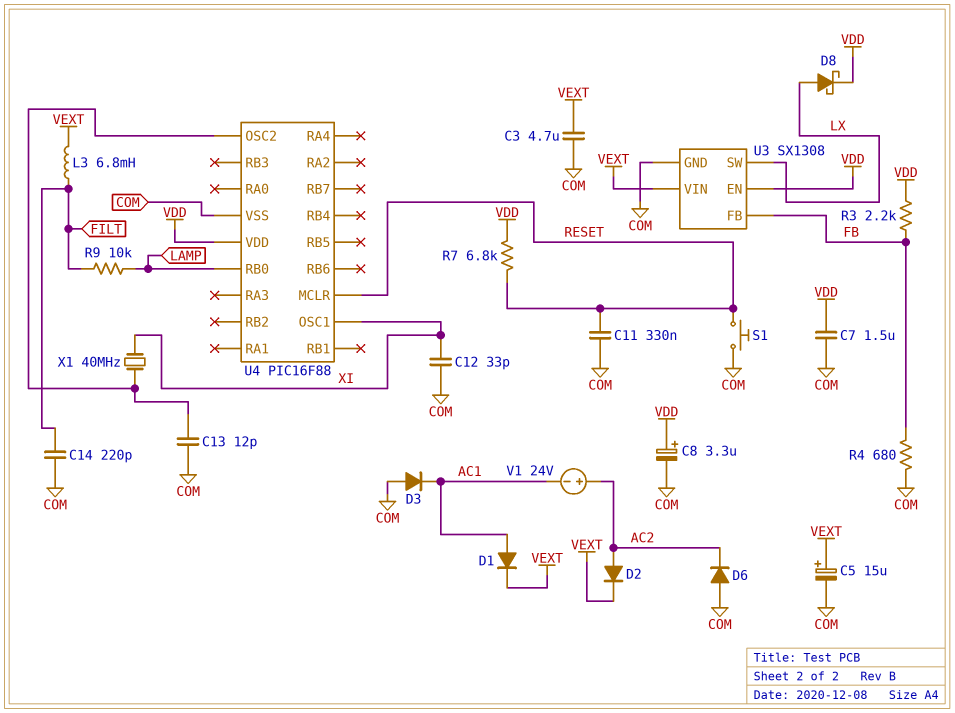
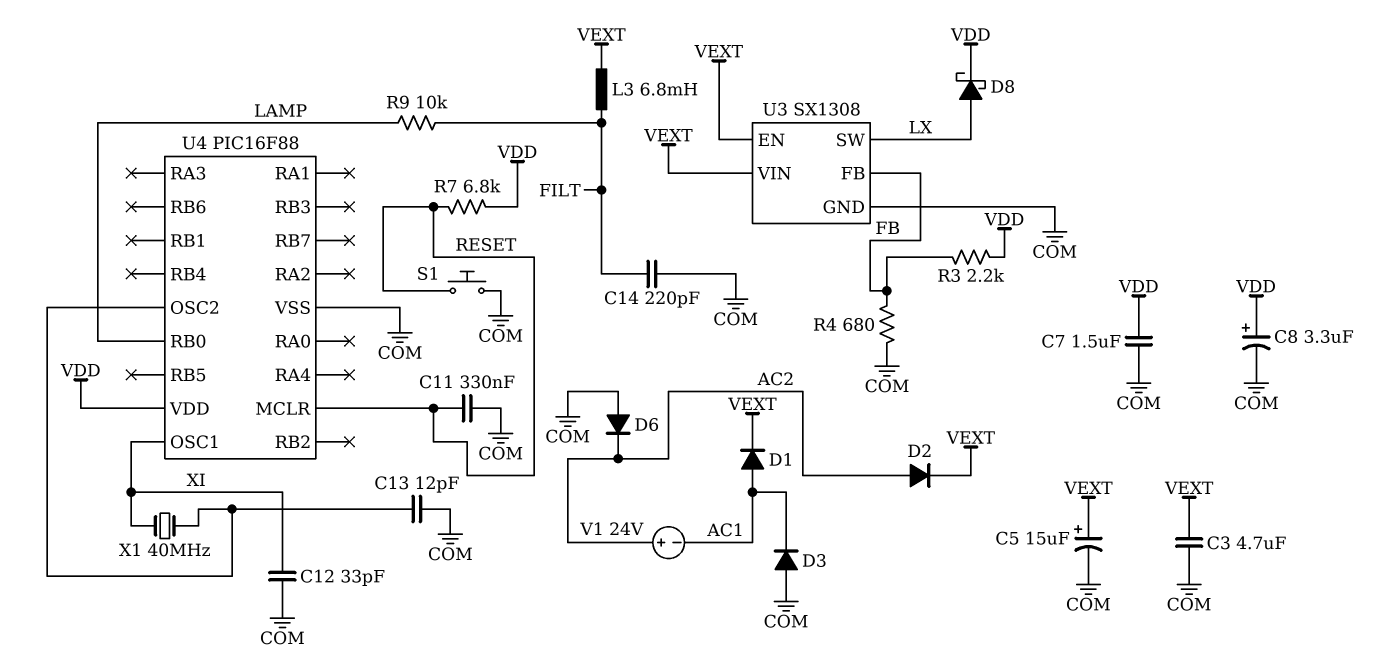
U3 pin EN: VDD -> VEXT

